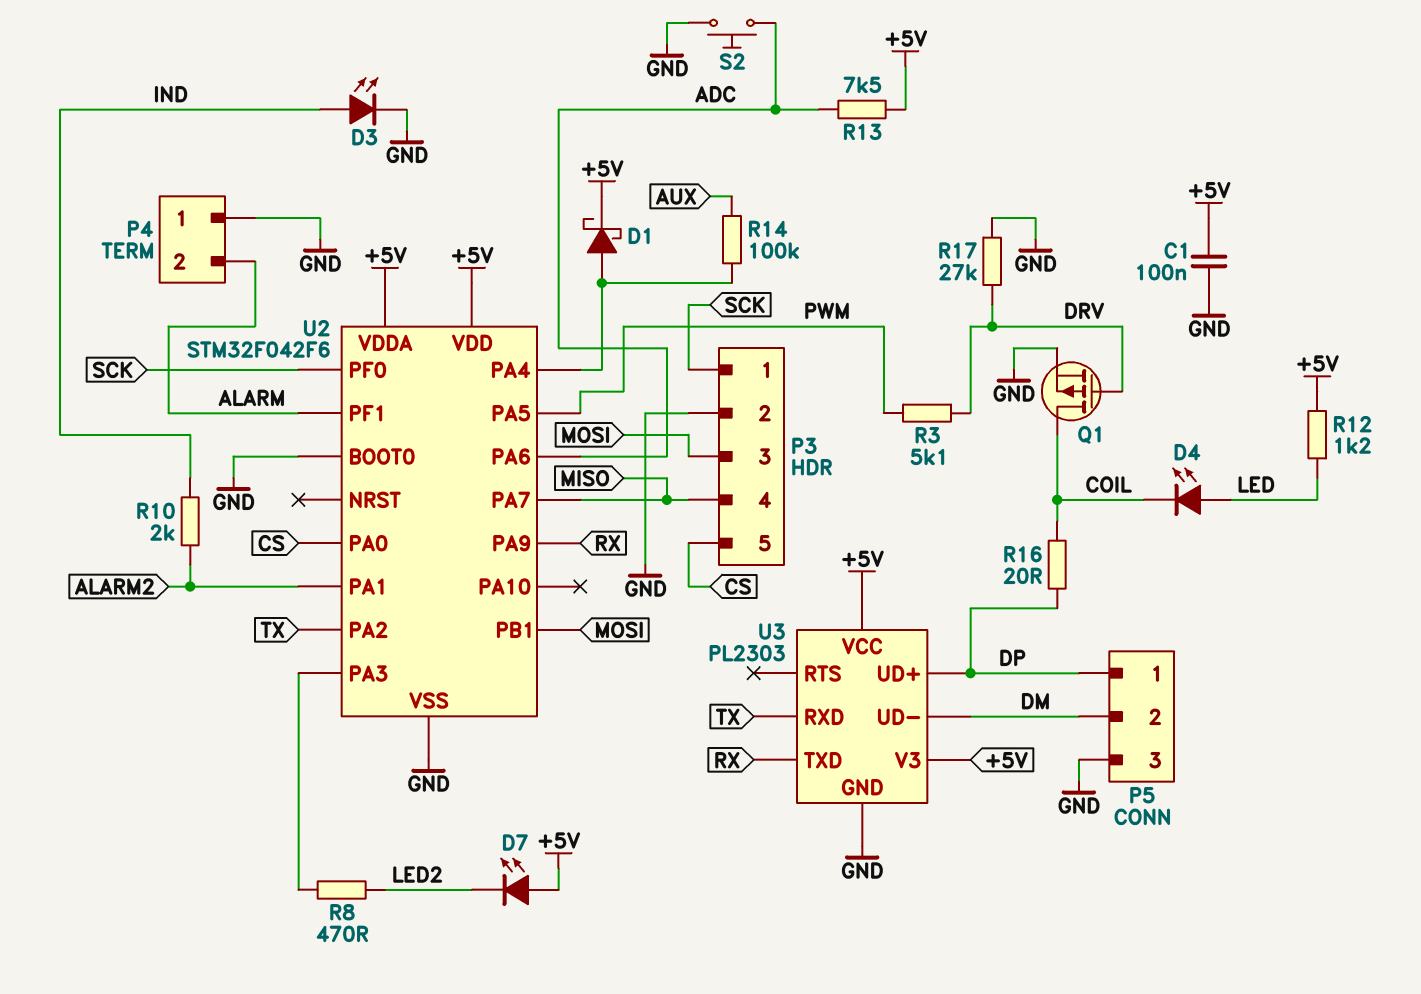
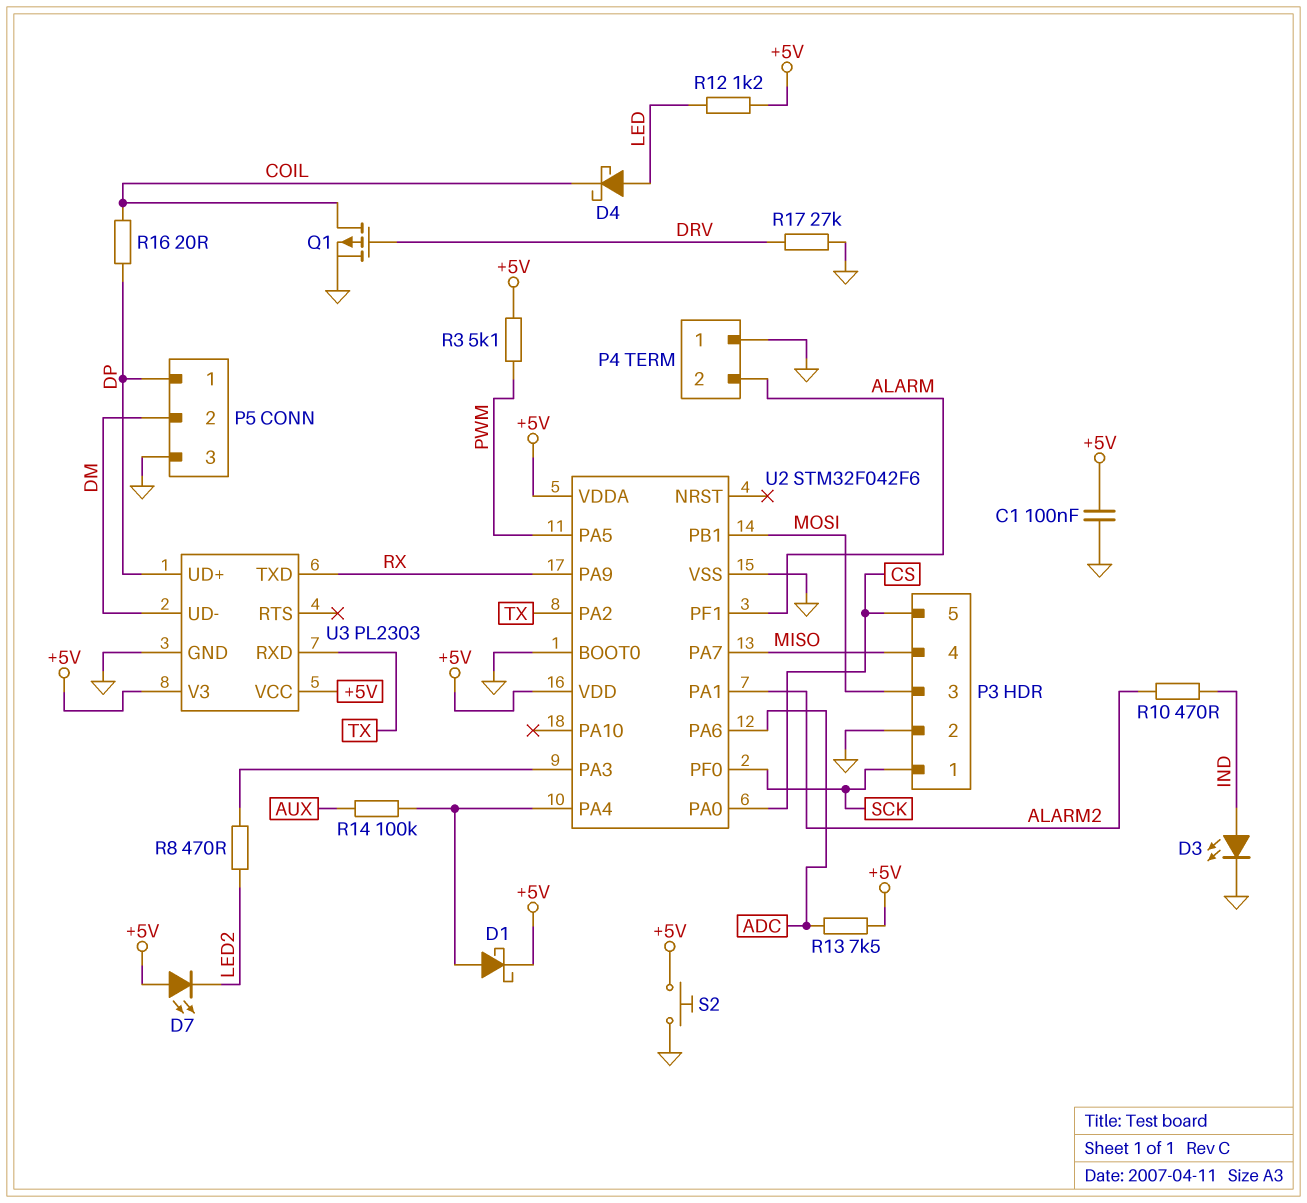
D4: LED (A LED, K COIL) -> schottky (A LED, K COIL)
R3: 5.1k (DRV, PWM) -> 5.1k (+5V, PWM)
R10: 2k (ALARM2, IND) -> 470 (ALARM2, IND)
S2: button (ADC, GND) -> button (+5V, GND)

